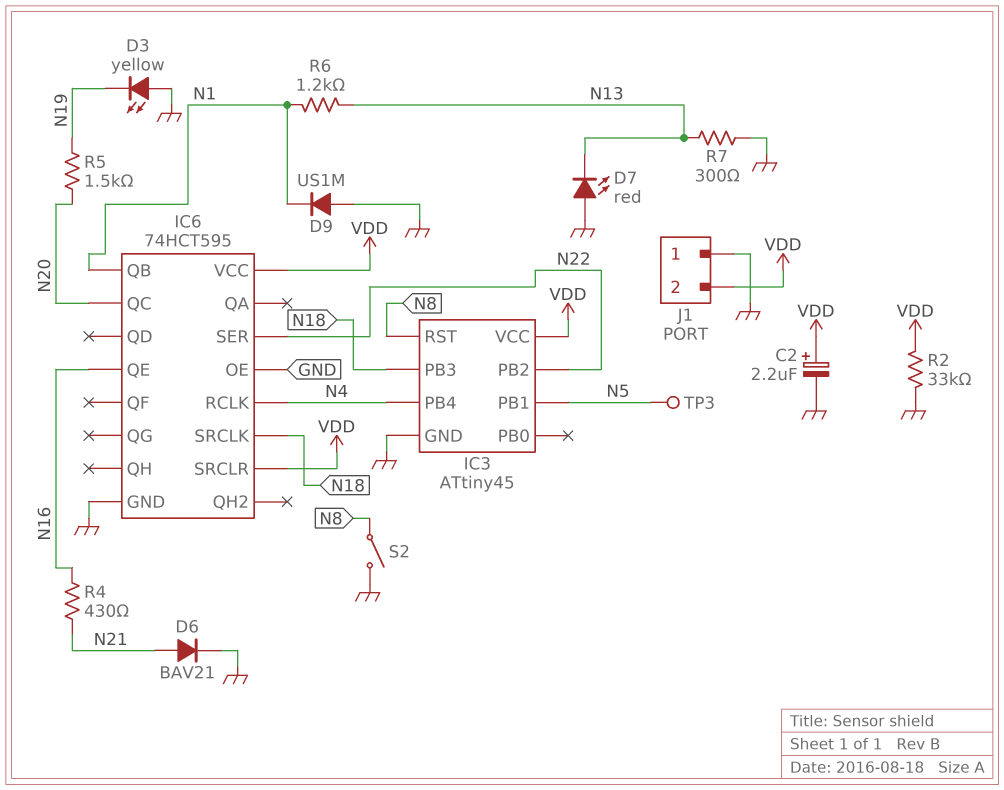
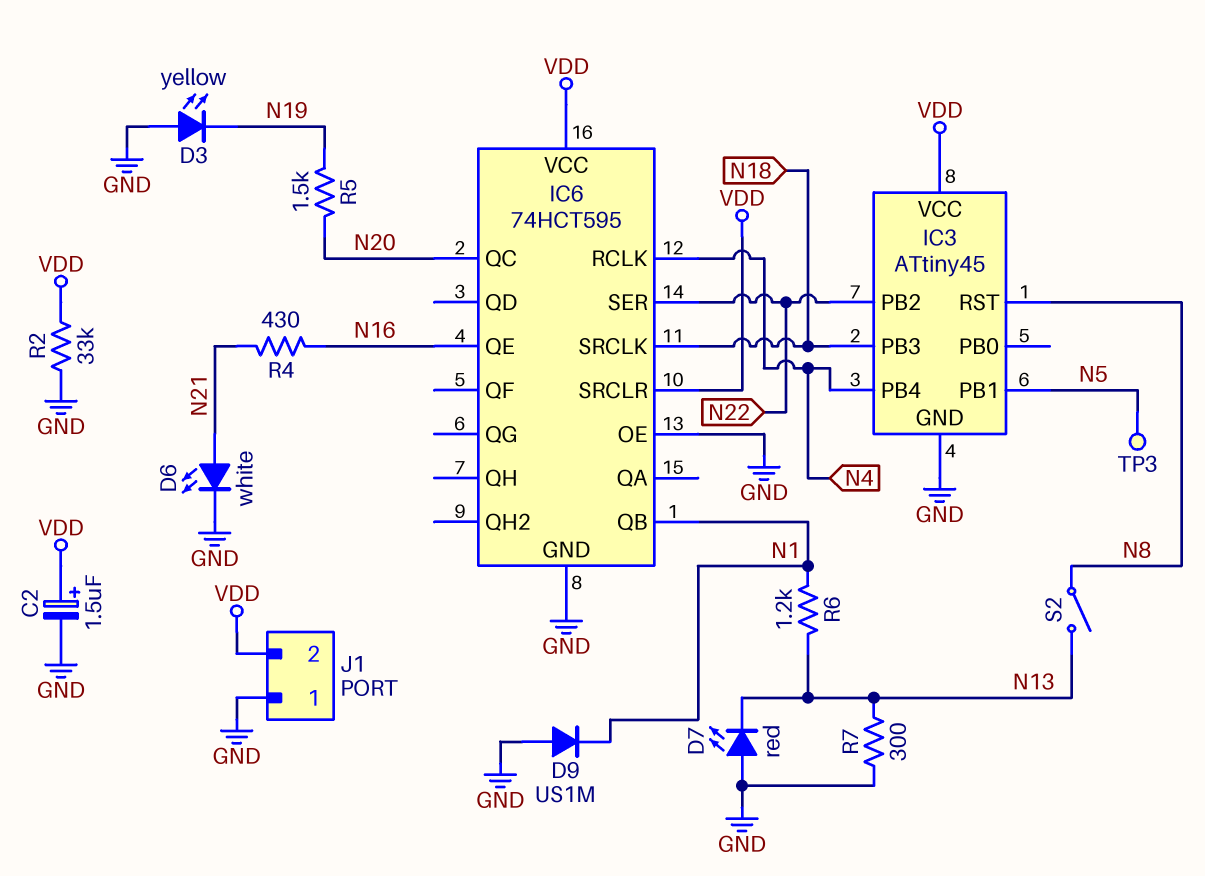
C2: 2.2uF (plus VDD, minus GND) -> 1.5uF (plus VDD, minus GND)
D6: diode BAV21 (A N21, K GND) -> LED white (A N21, K GND)
S2: switch (GND, N8) -> switch (N8, N13)

